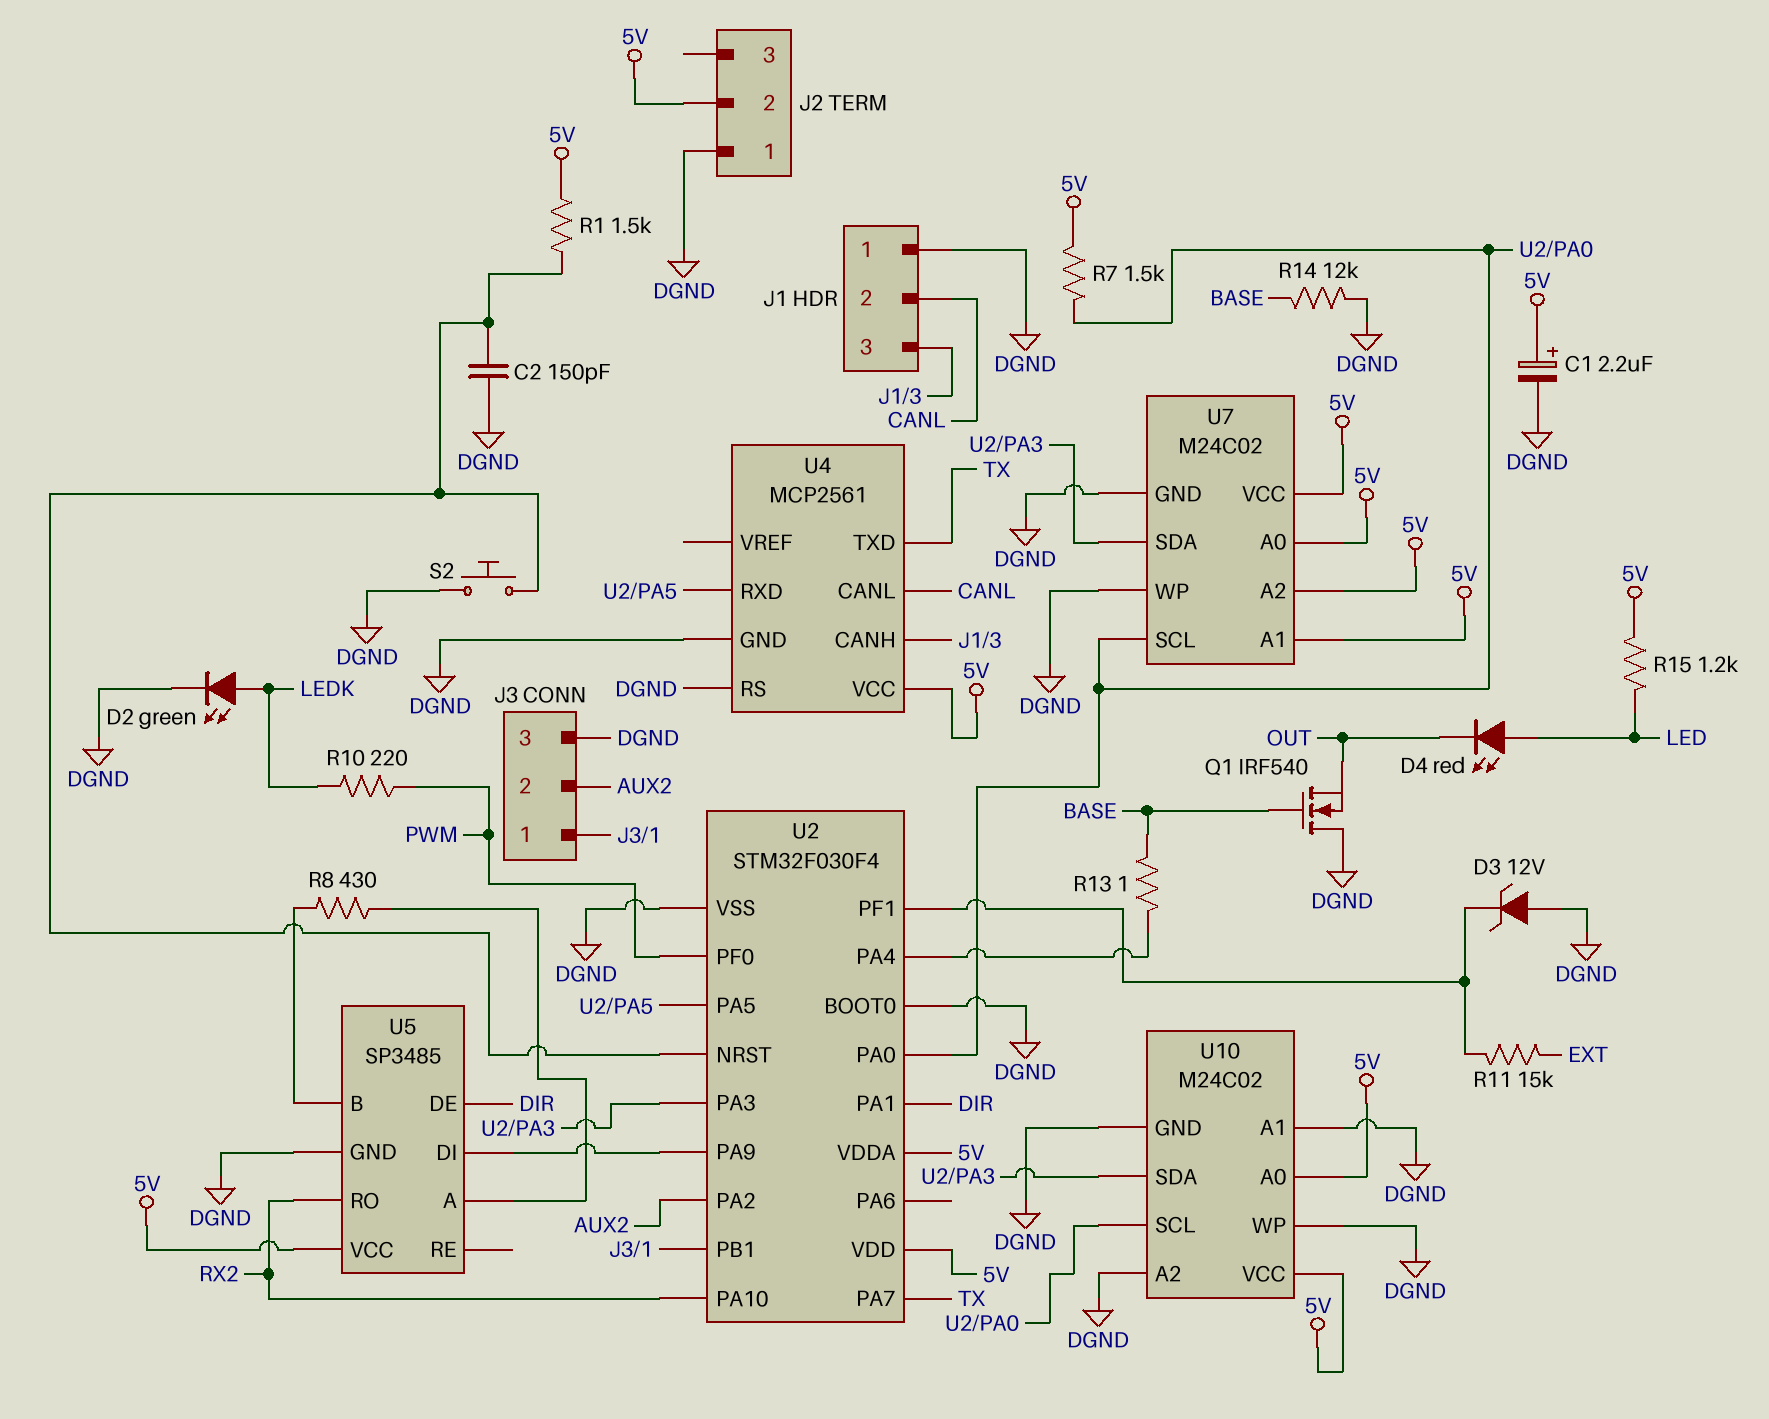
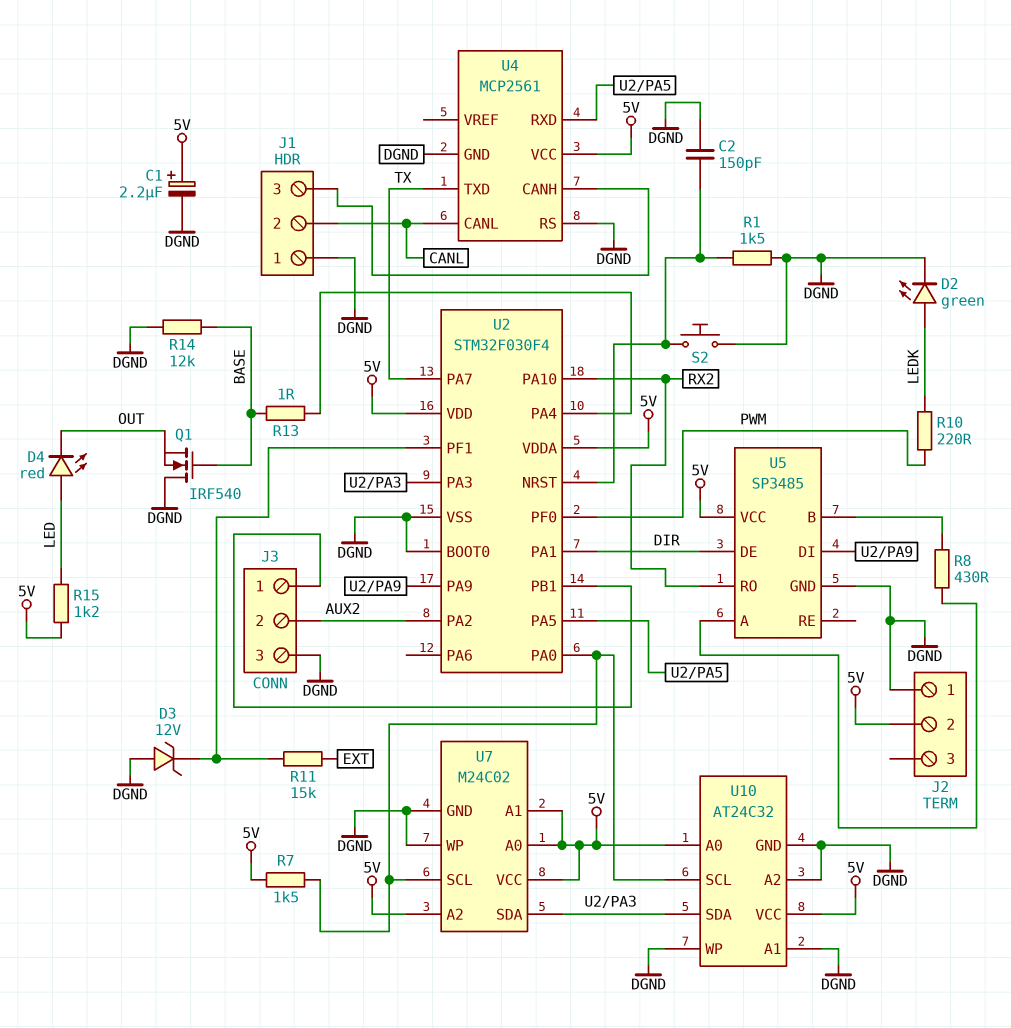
R1: 1.5k (5V, U2/NRST) -> 1.5k (DGND, U2/NRST)
U10: M24C02 -> AT24C32

